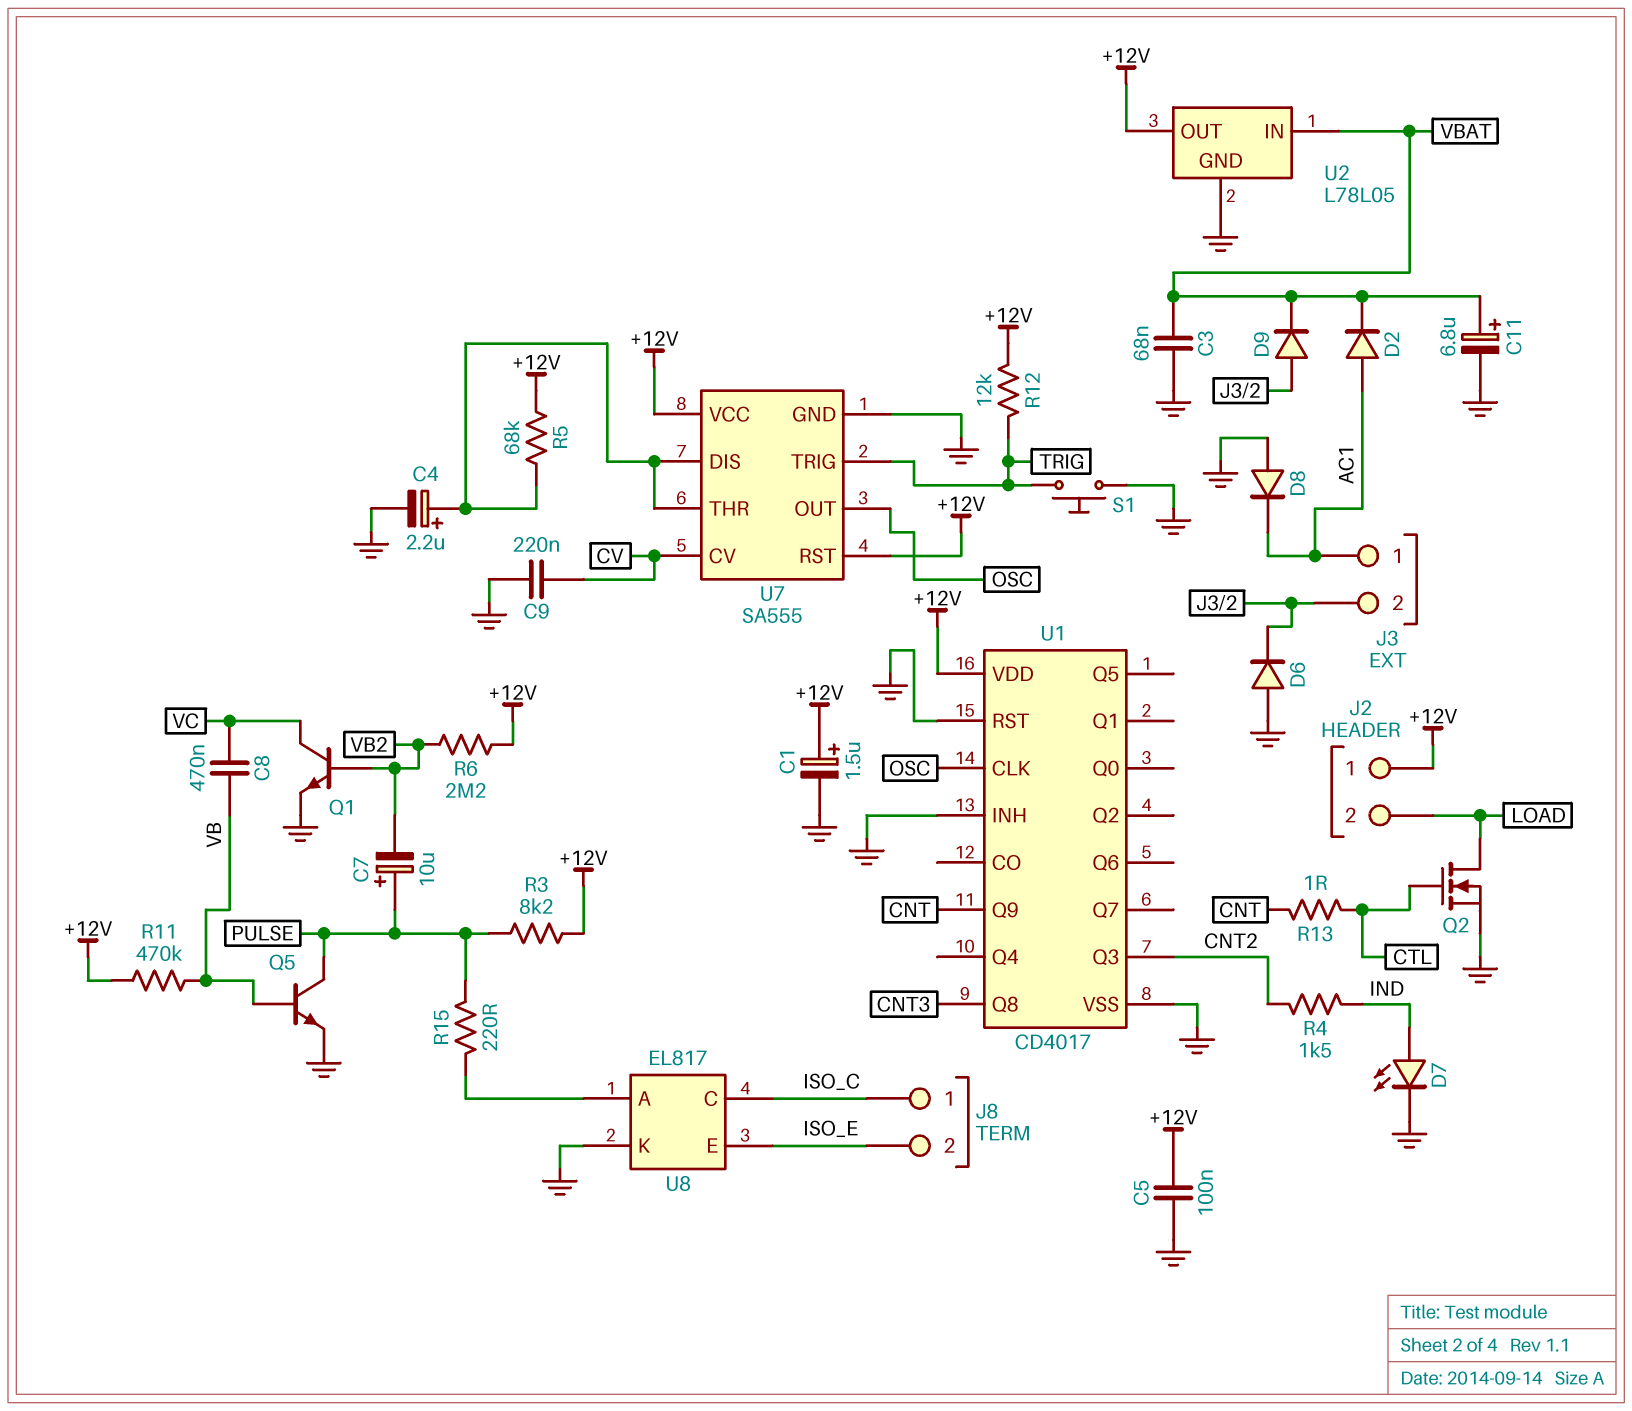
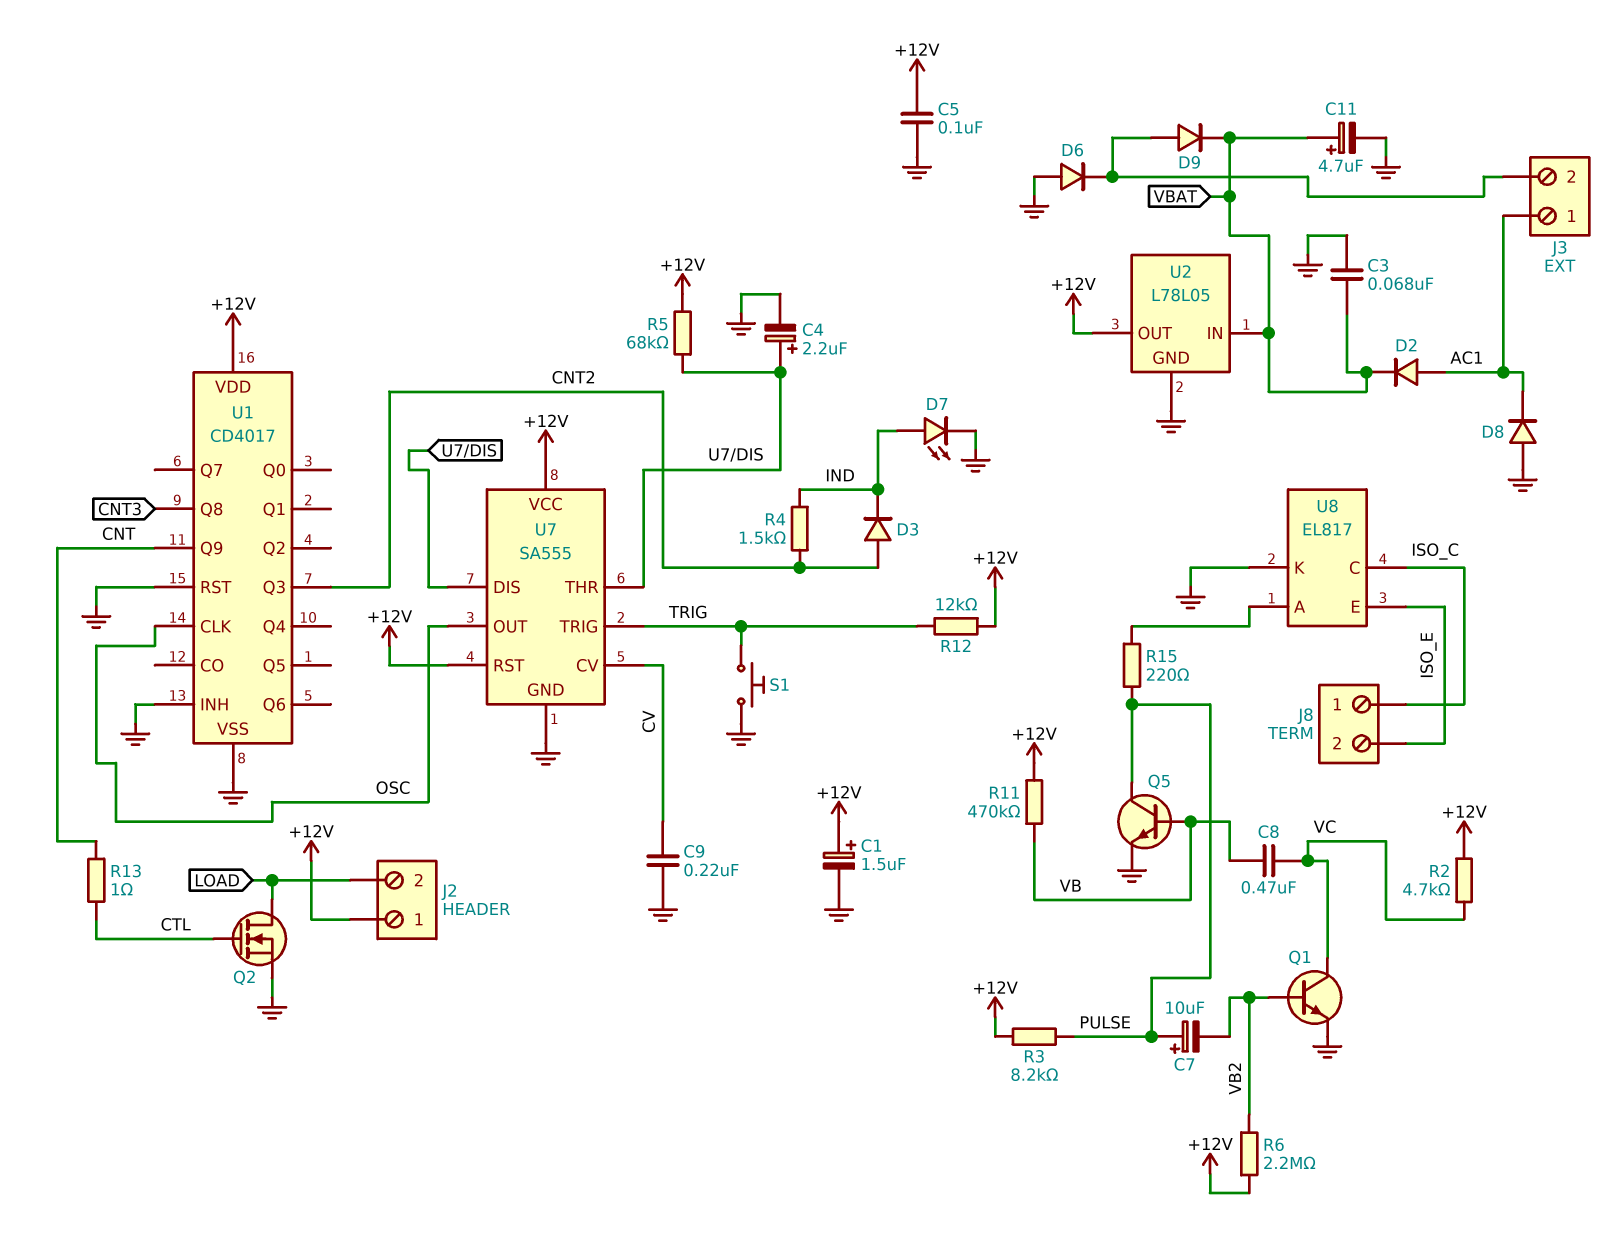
C11: 6.8uF (plus VBAT, minus GND) -> 4.7uF (plus VBAT, minus GND)
D3: none -> diode (A CNT2, K IND)
R2: none -> 4.7k (+12V, VC)

